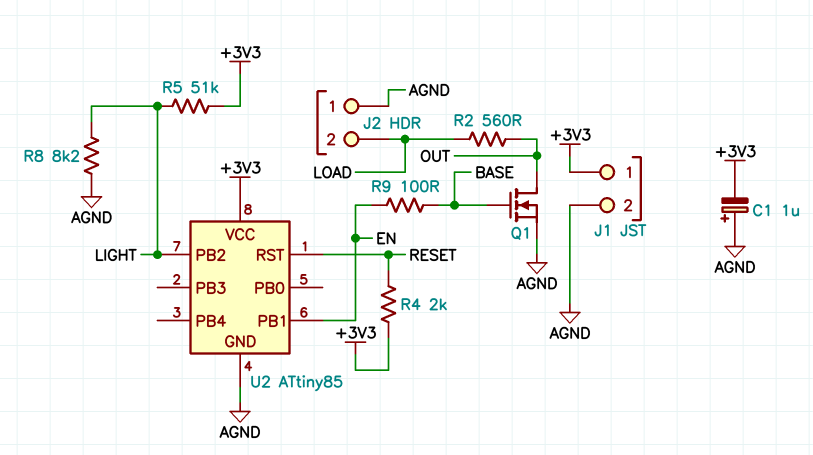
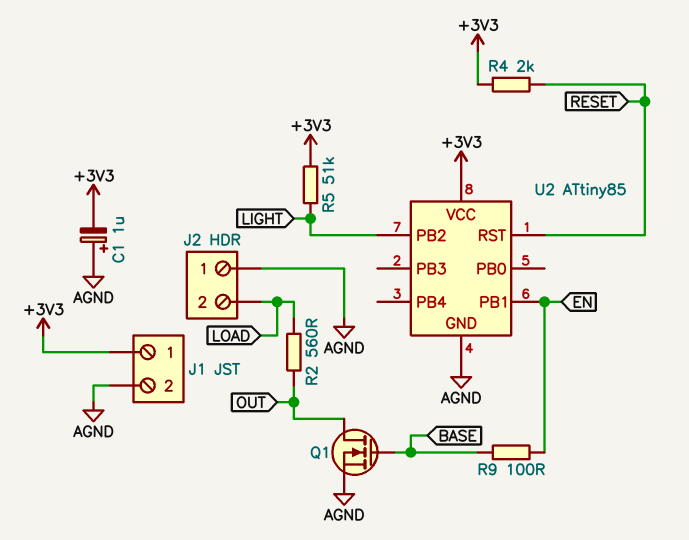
R8: 8.2k (AGND, LIGHT) -> none

